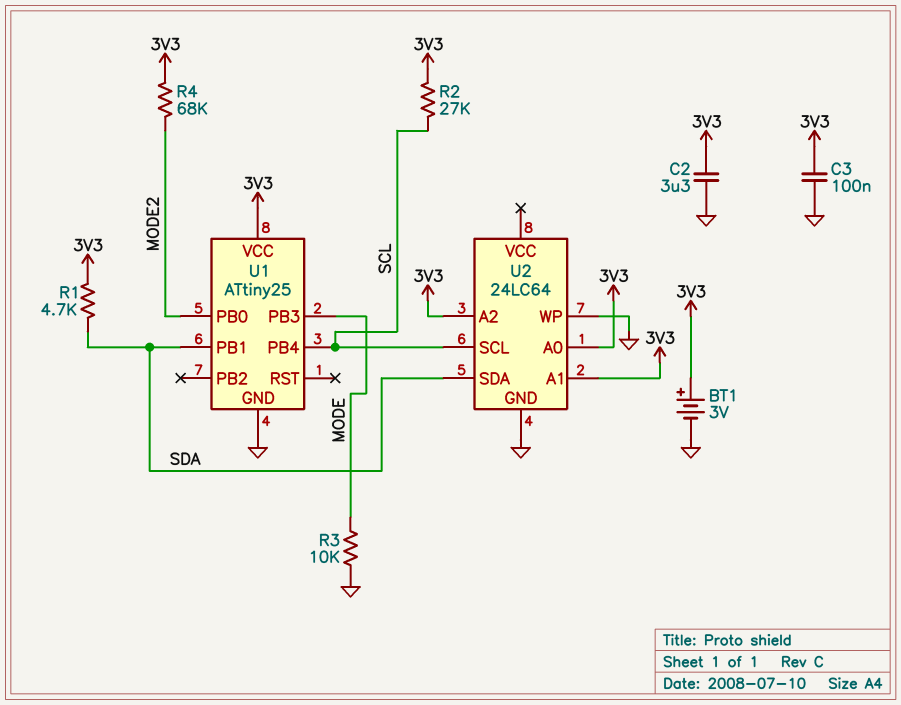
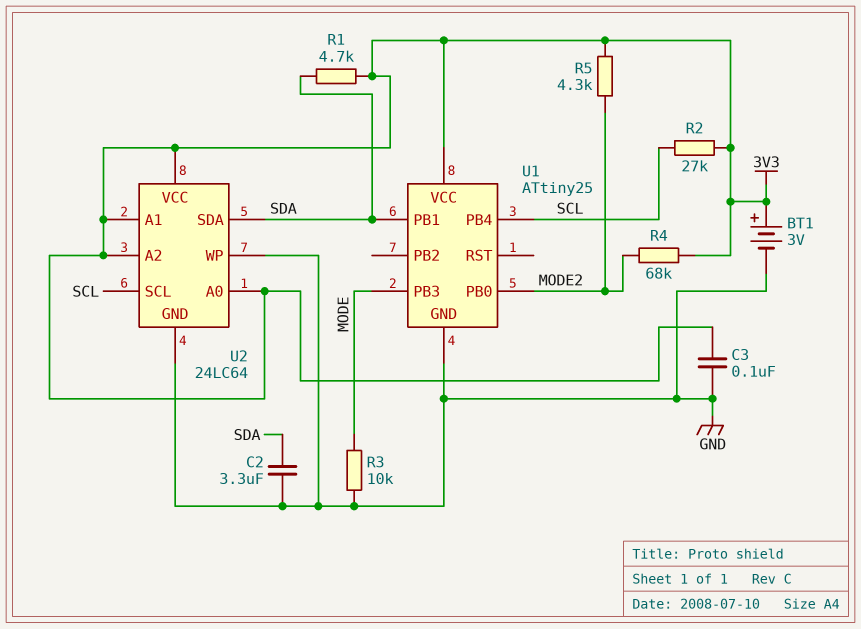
C2: 3.3uF (3V3, GND) -> 3.3uF (GND, SDA)
R5: none -> 4.3k (3V3, MODE2)
U2 pin VCC: none -> 3V3

